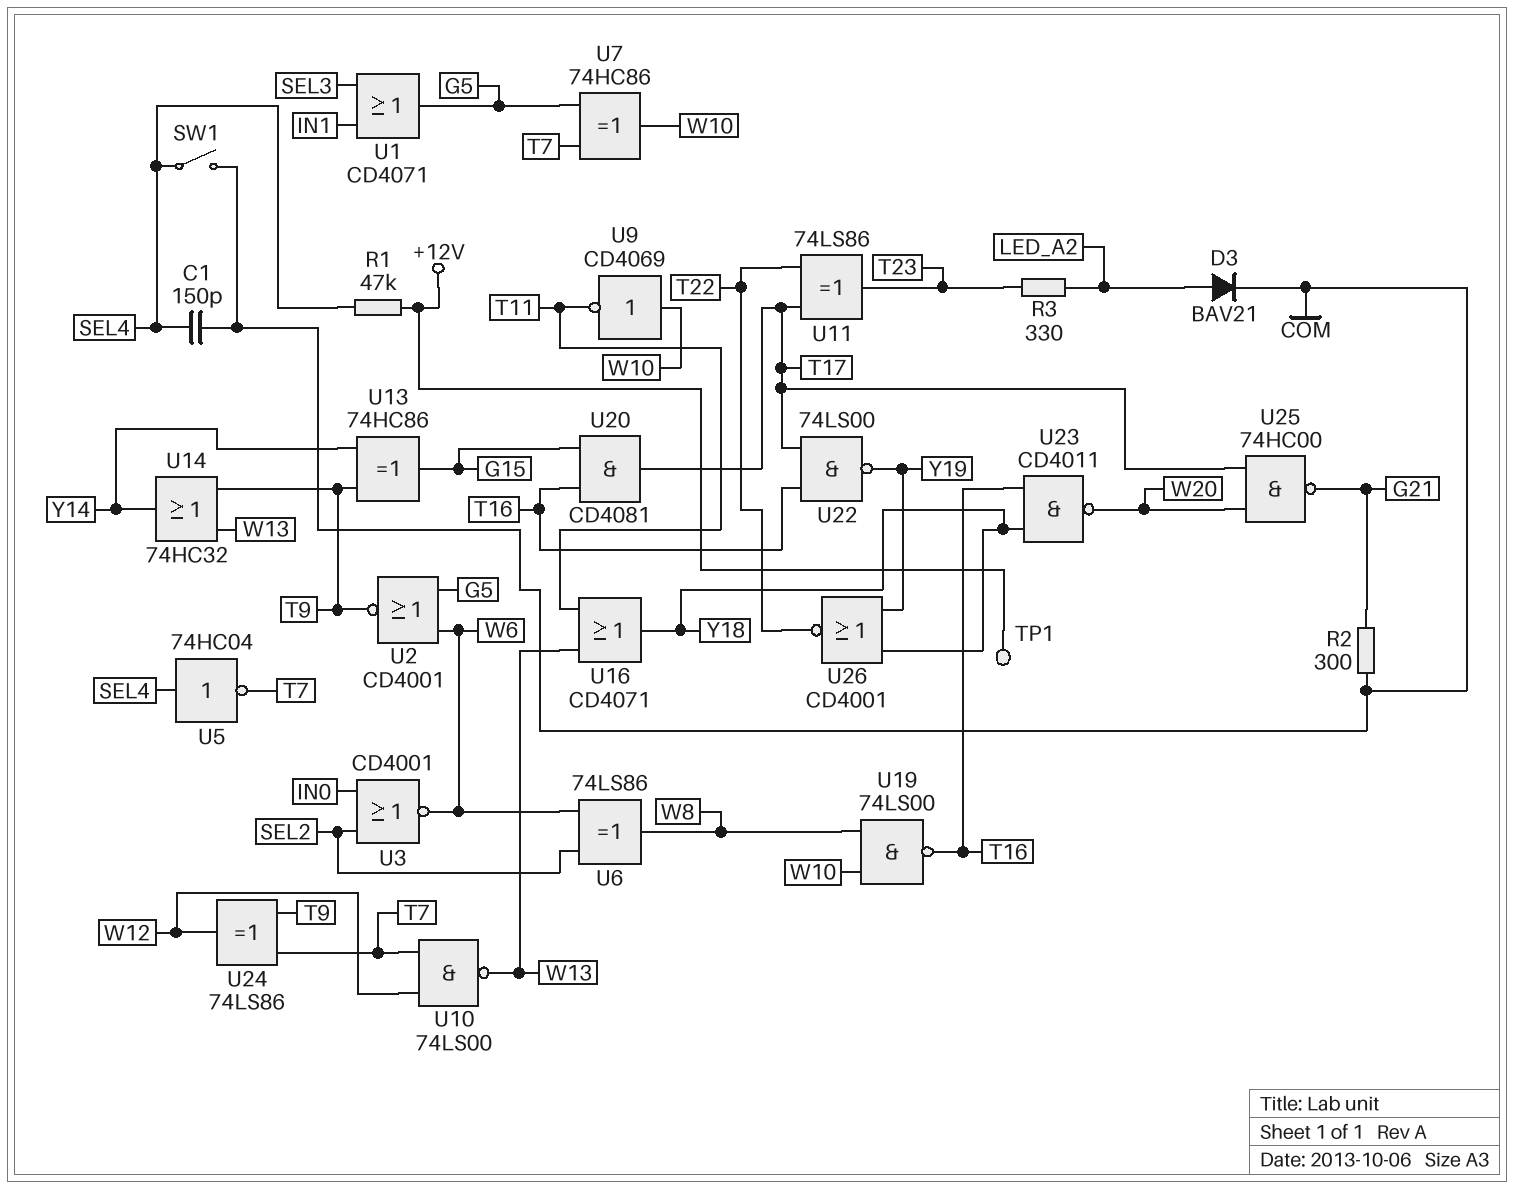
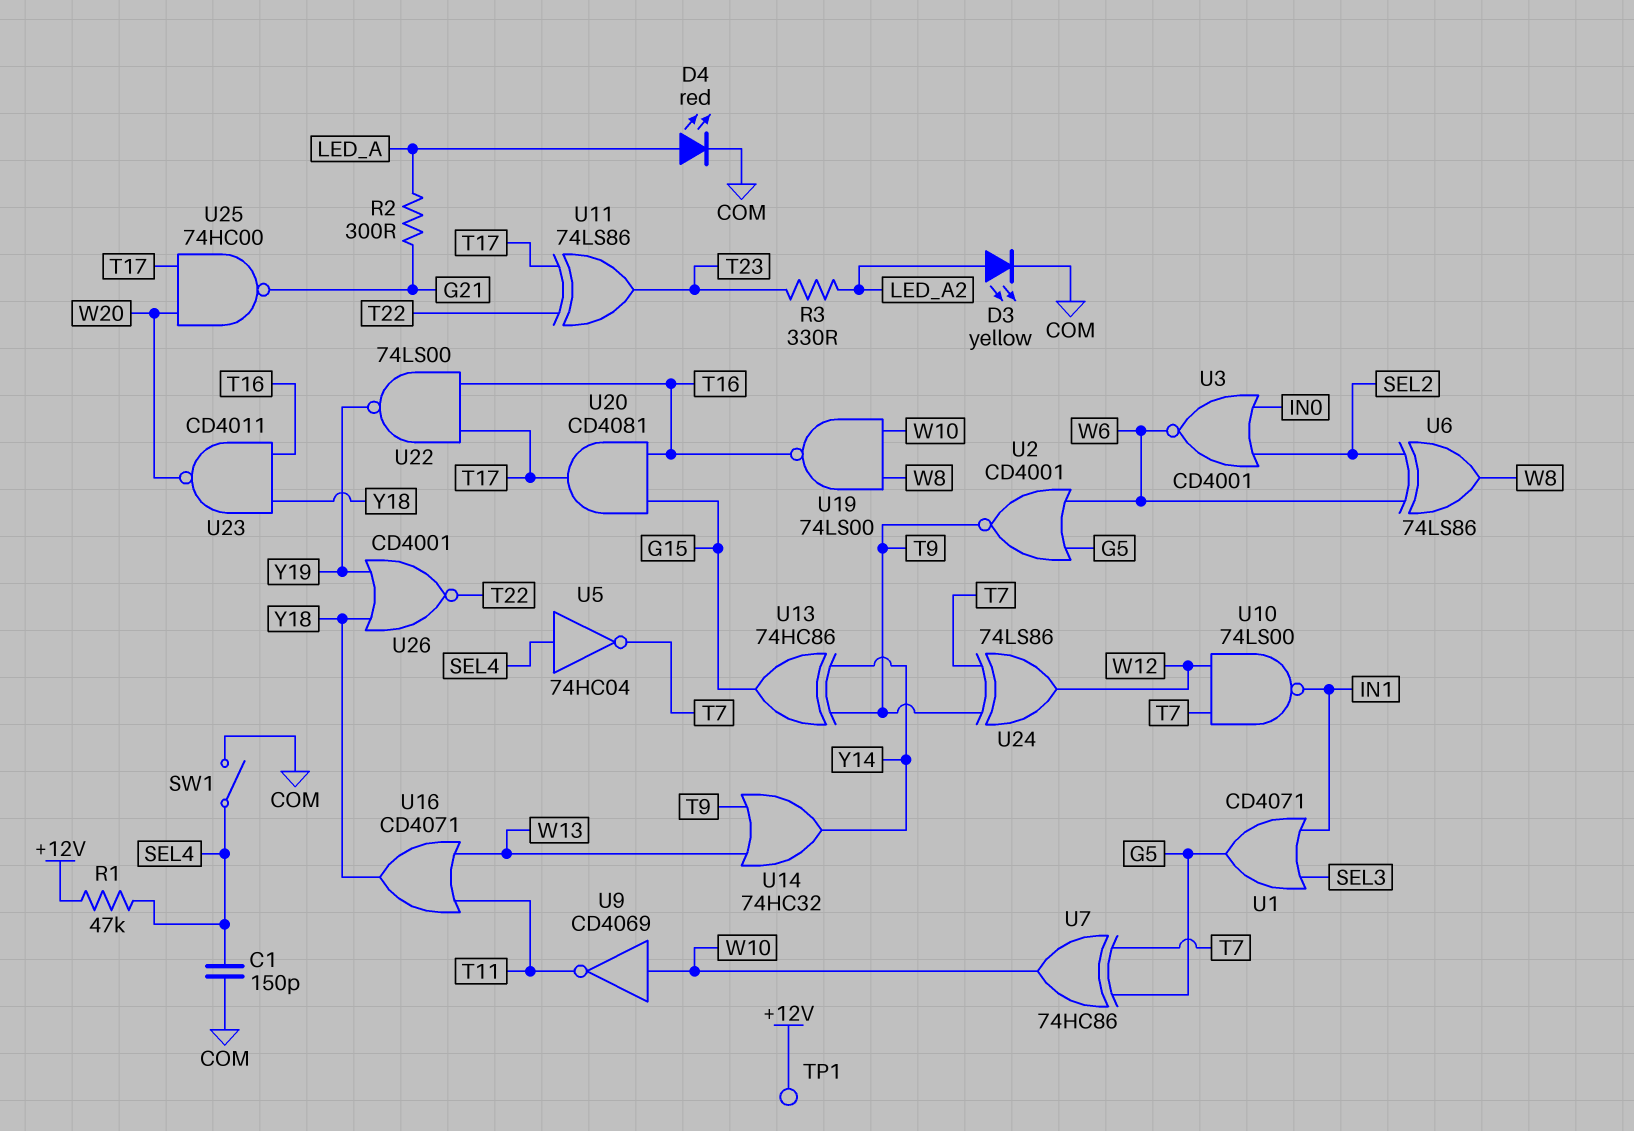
D3: diode BAV21 (A LED_A2, K COM) -> LED yellow (A LED_A2, K COM)
D4: none -> LED red (A LED_A, K COM)
R2: 300 (COM, G21) -> 300 (G21, LED_A)
U10: NAND 74LS00 (in T7, in W12, out W13) -> NAND 74LS00 (in T7, in W12, out IN1)

